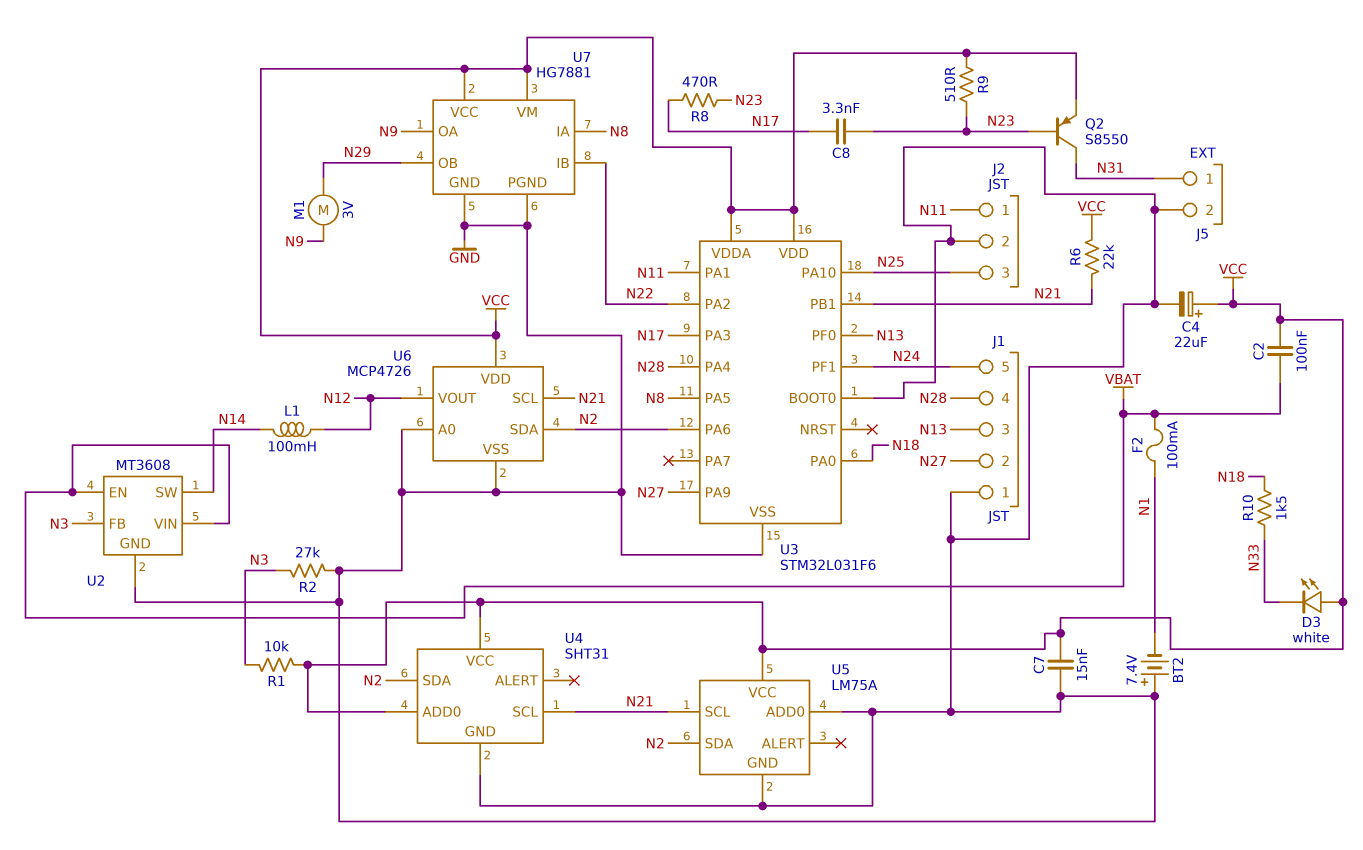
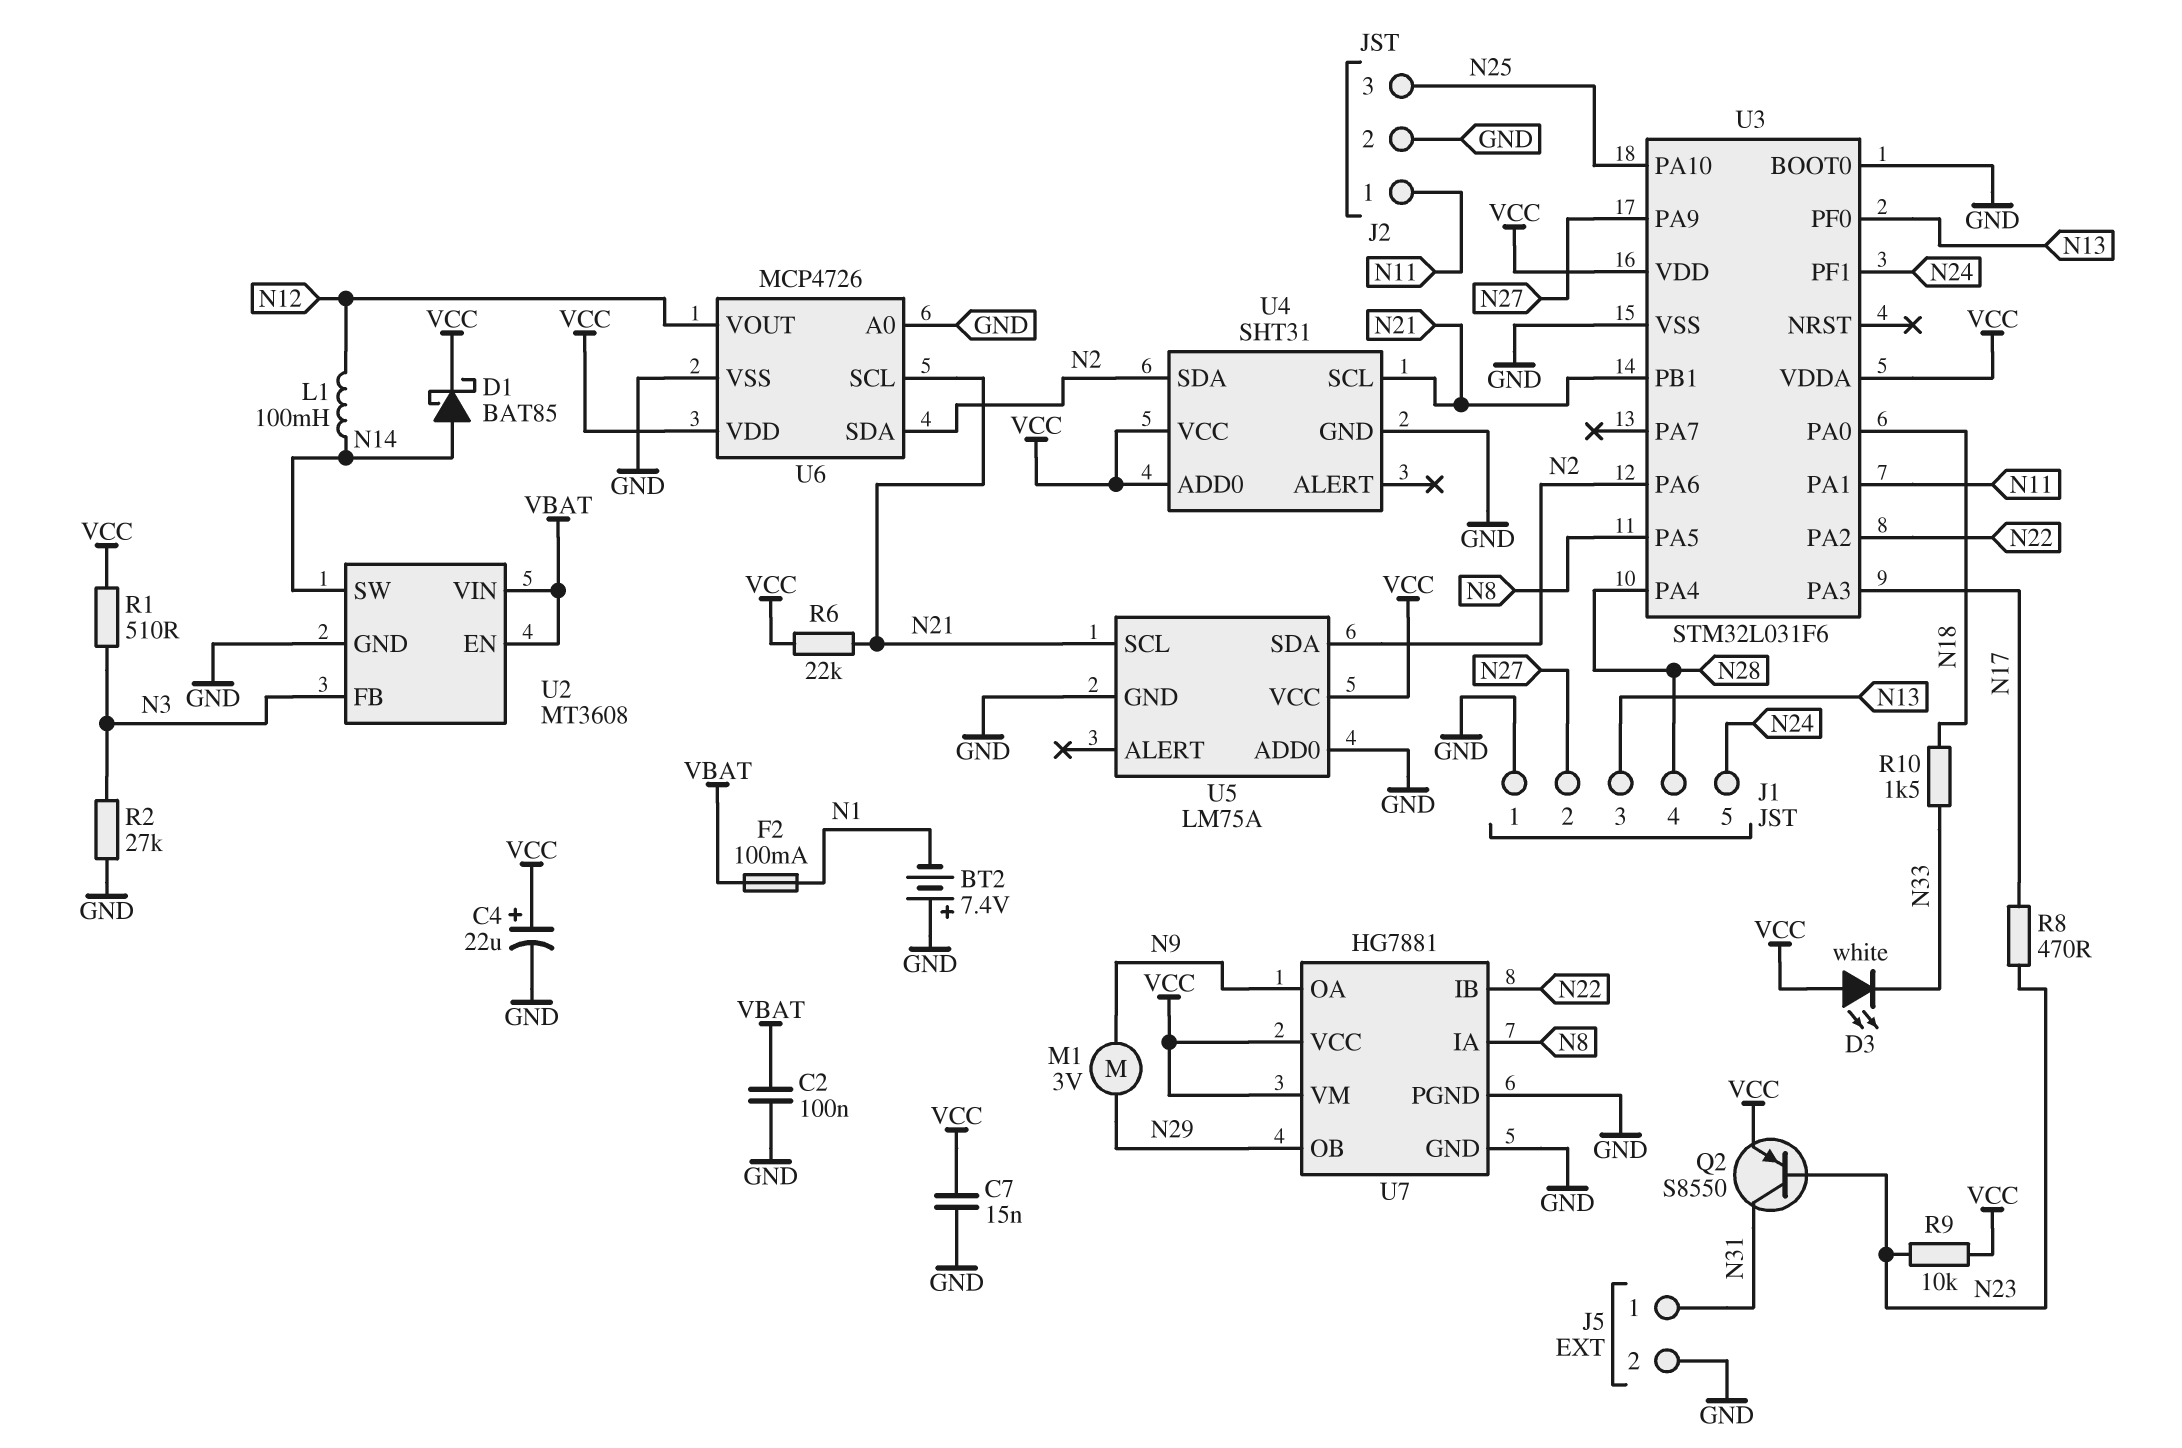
C2: 100nF (VBAT, VCC) -> 100nF (GND, VBAT)
C8: 3.3nF (N17, N23) -> none
D1: none -> schottky BAT85 (A N14, K VCC)
R1: 10k (N3, VCC) -> 510 (N3, VCC)
R9: 510 (N23, VCC) -> 10k (N23, VCC)

